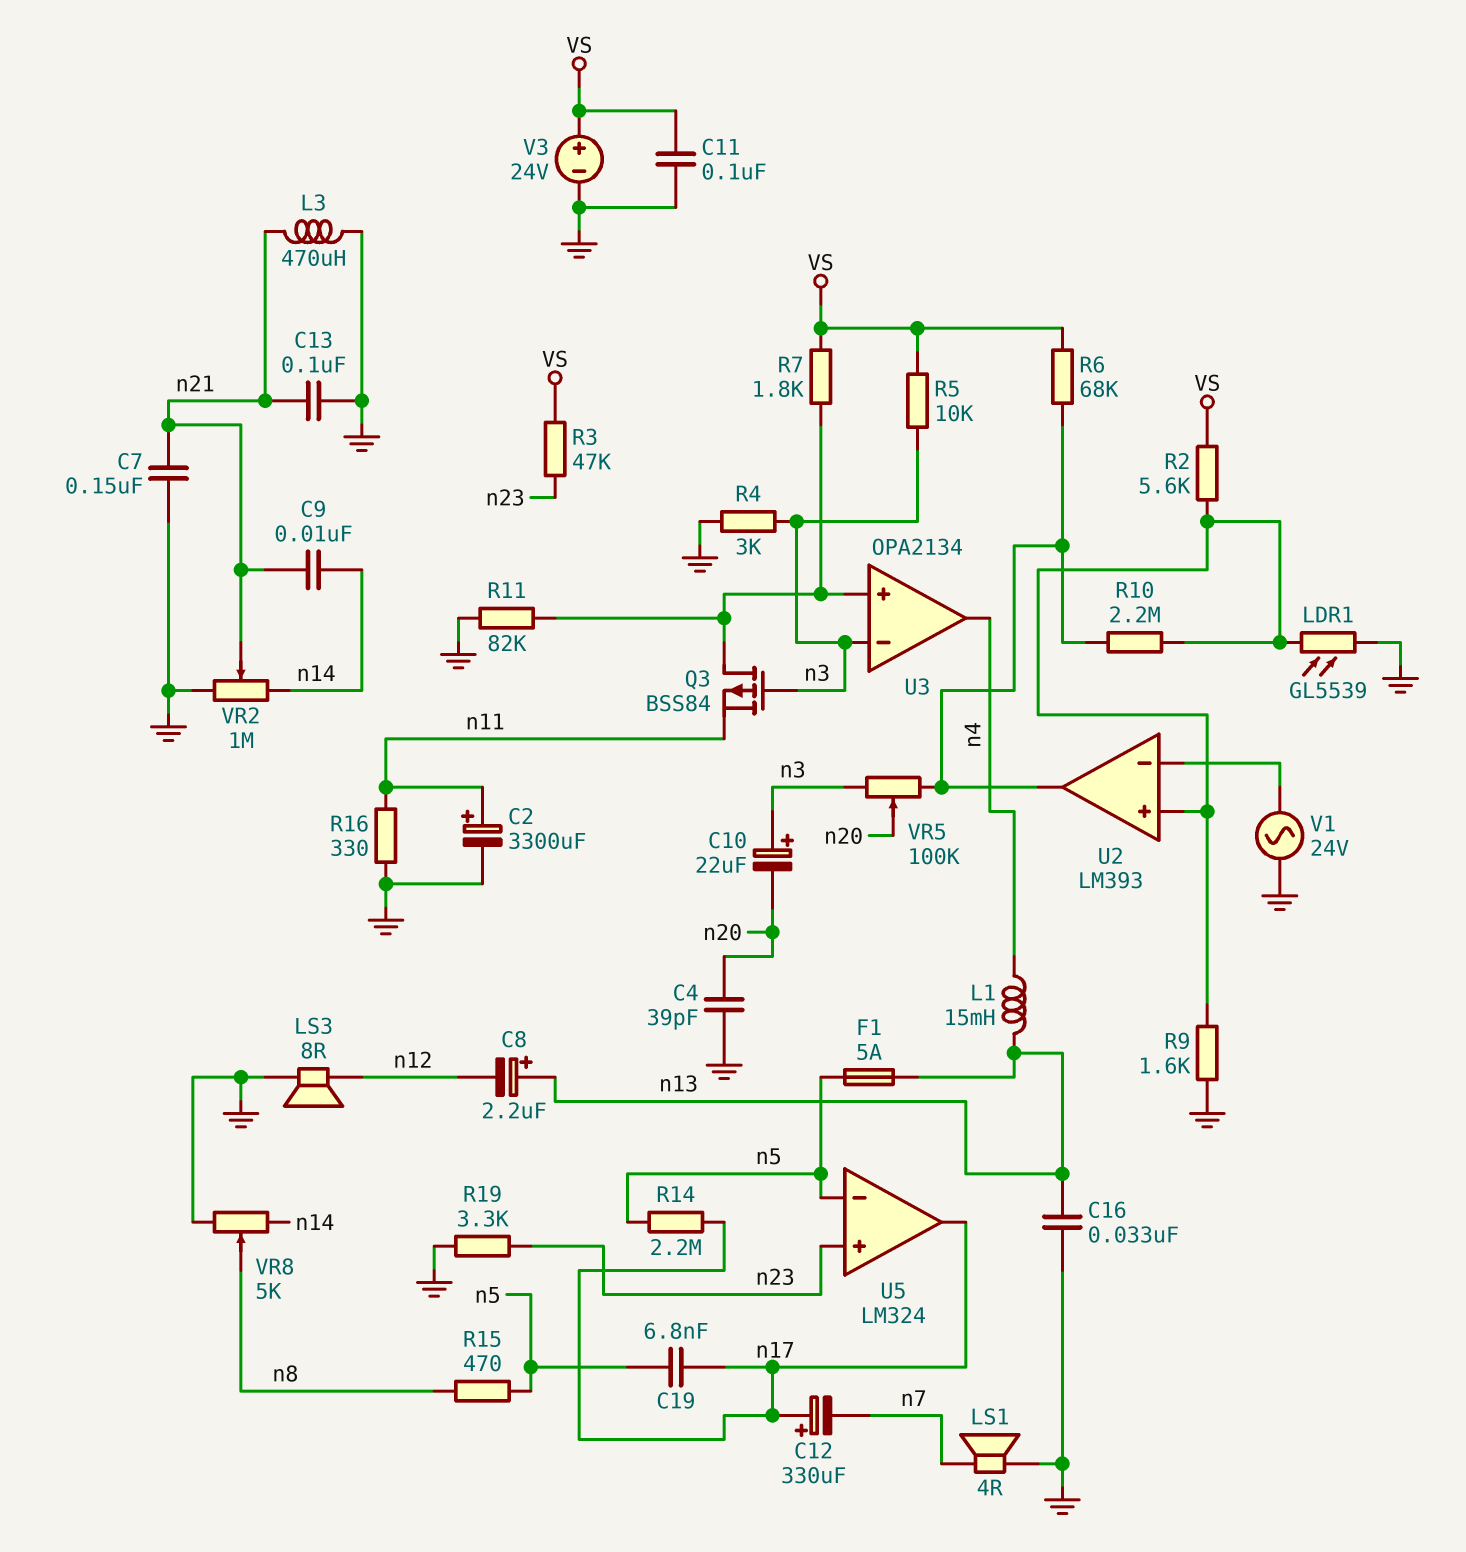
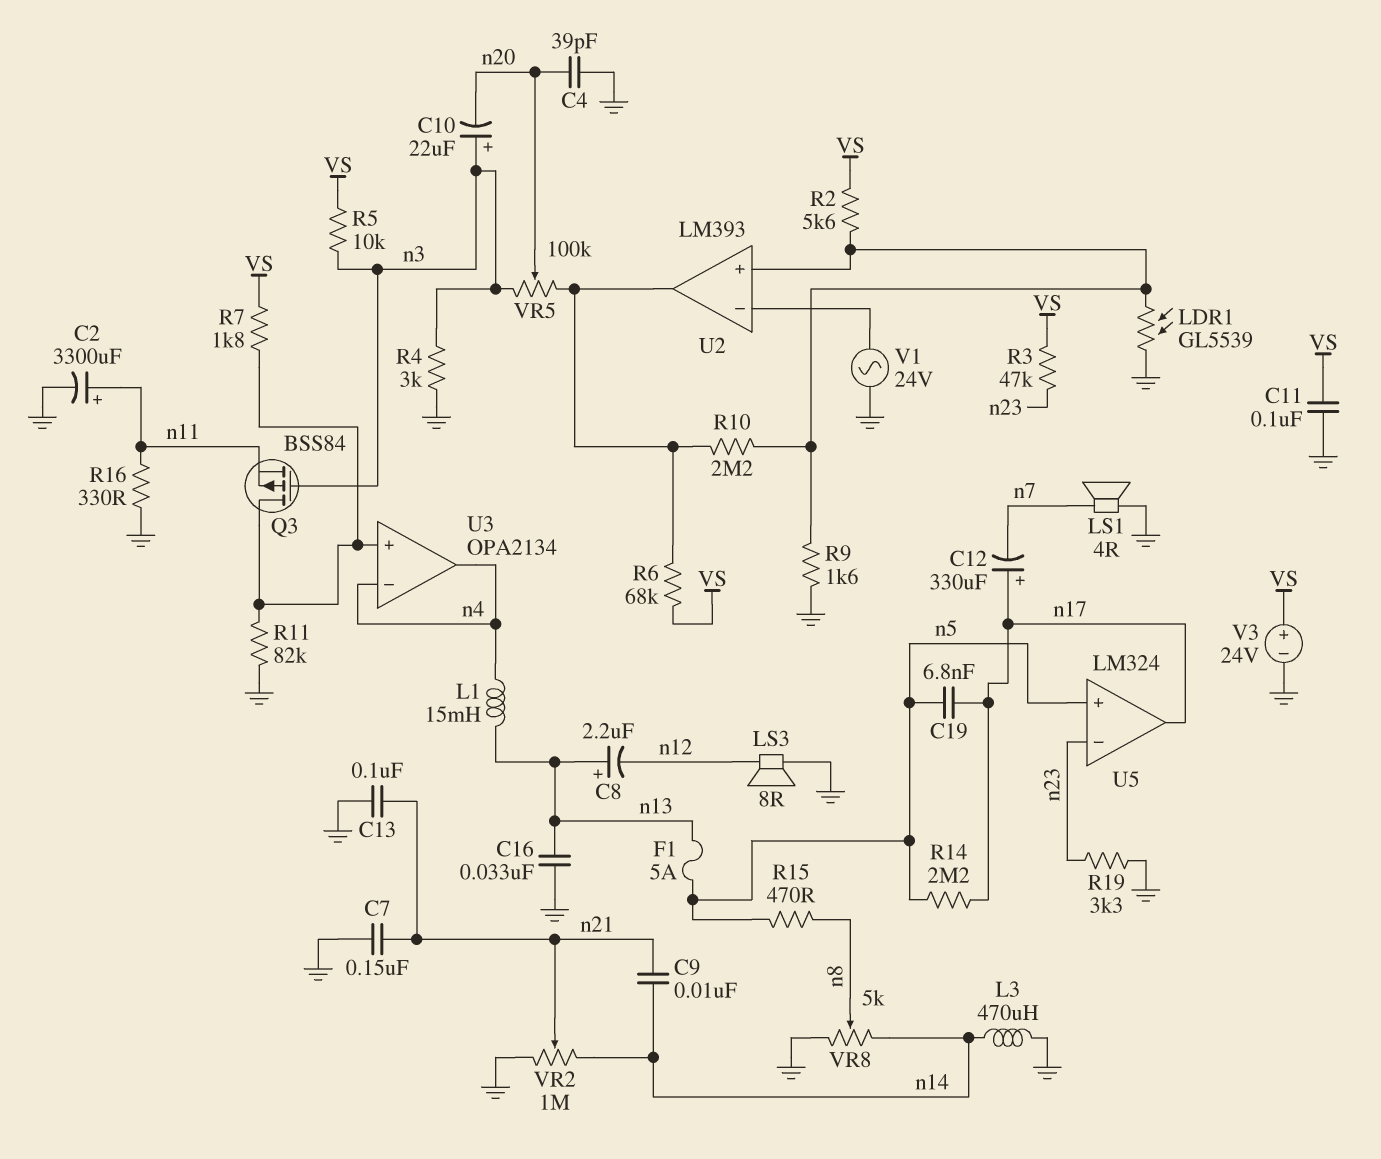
L3: 470uH (GND, n21) -> 470uH (GND, n14)
U3 pin in-: n3 -> n4
U5 pin in+: n23 -> n5
U5 pin in-: n5 -> n23

